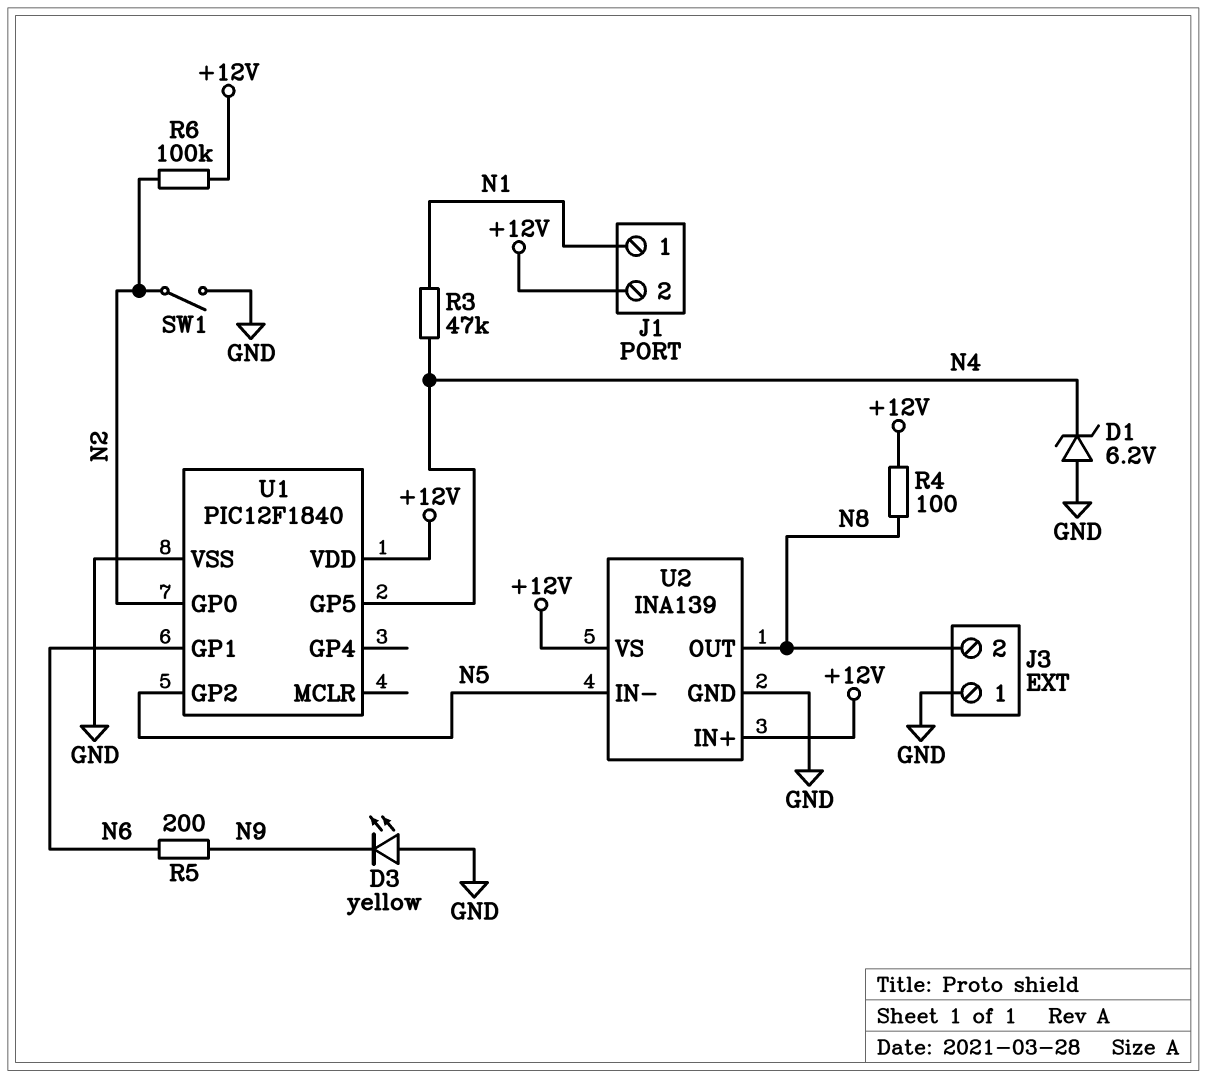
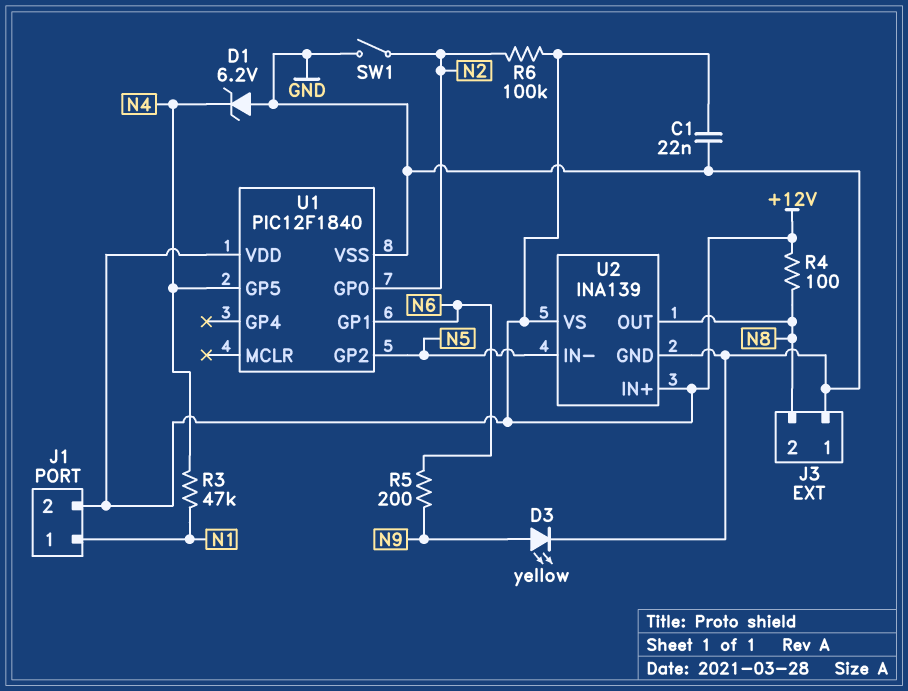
C1: none -> 22nF (+12V, GND)
D3: LED yellow (A GND, K N9) -> LED yellow (A N9, K GND)

